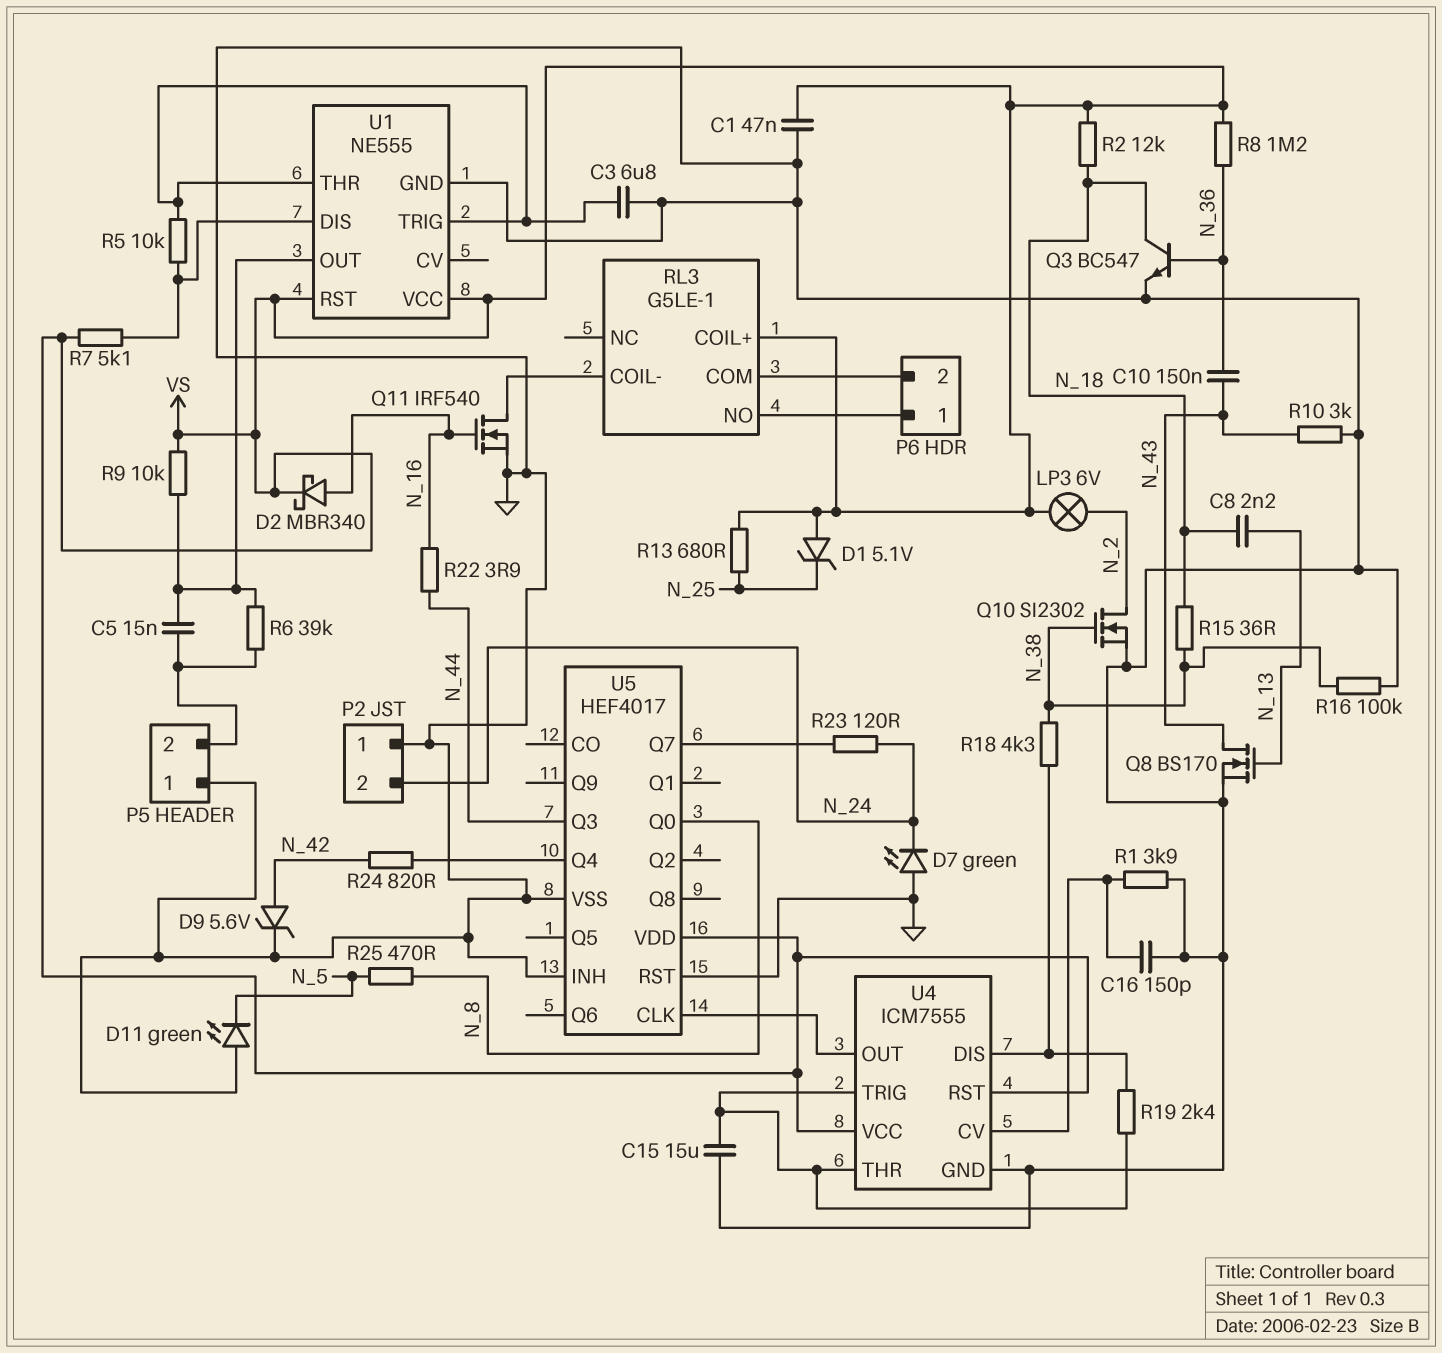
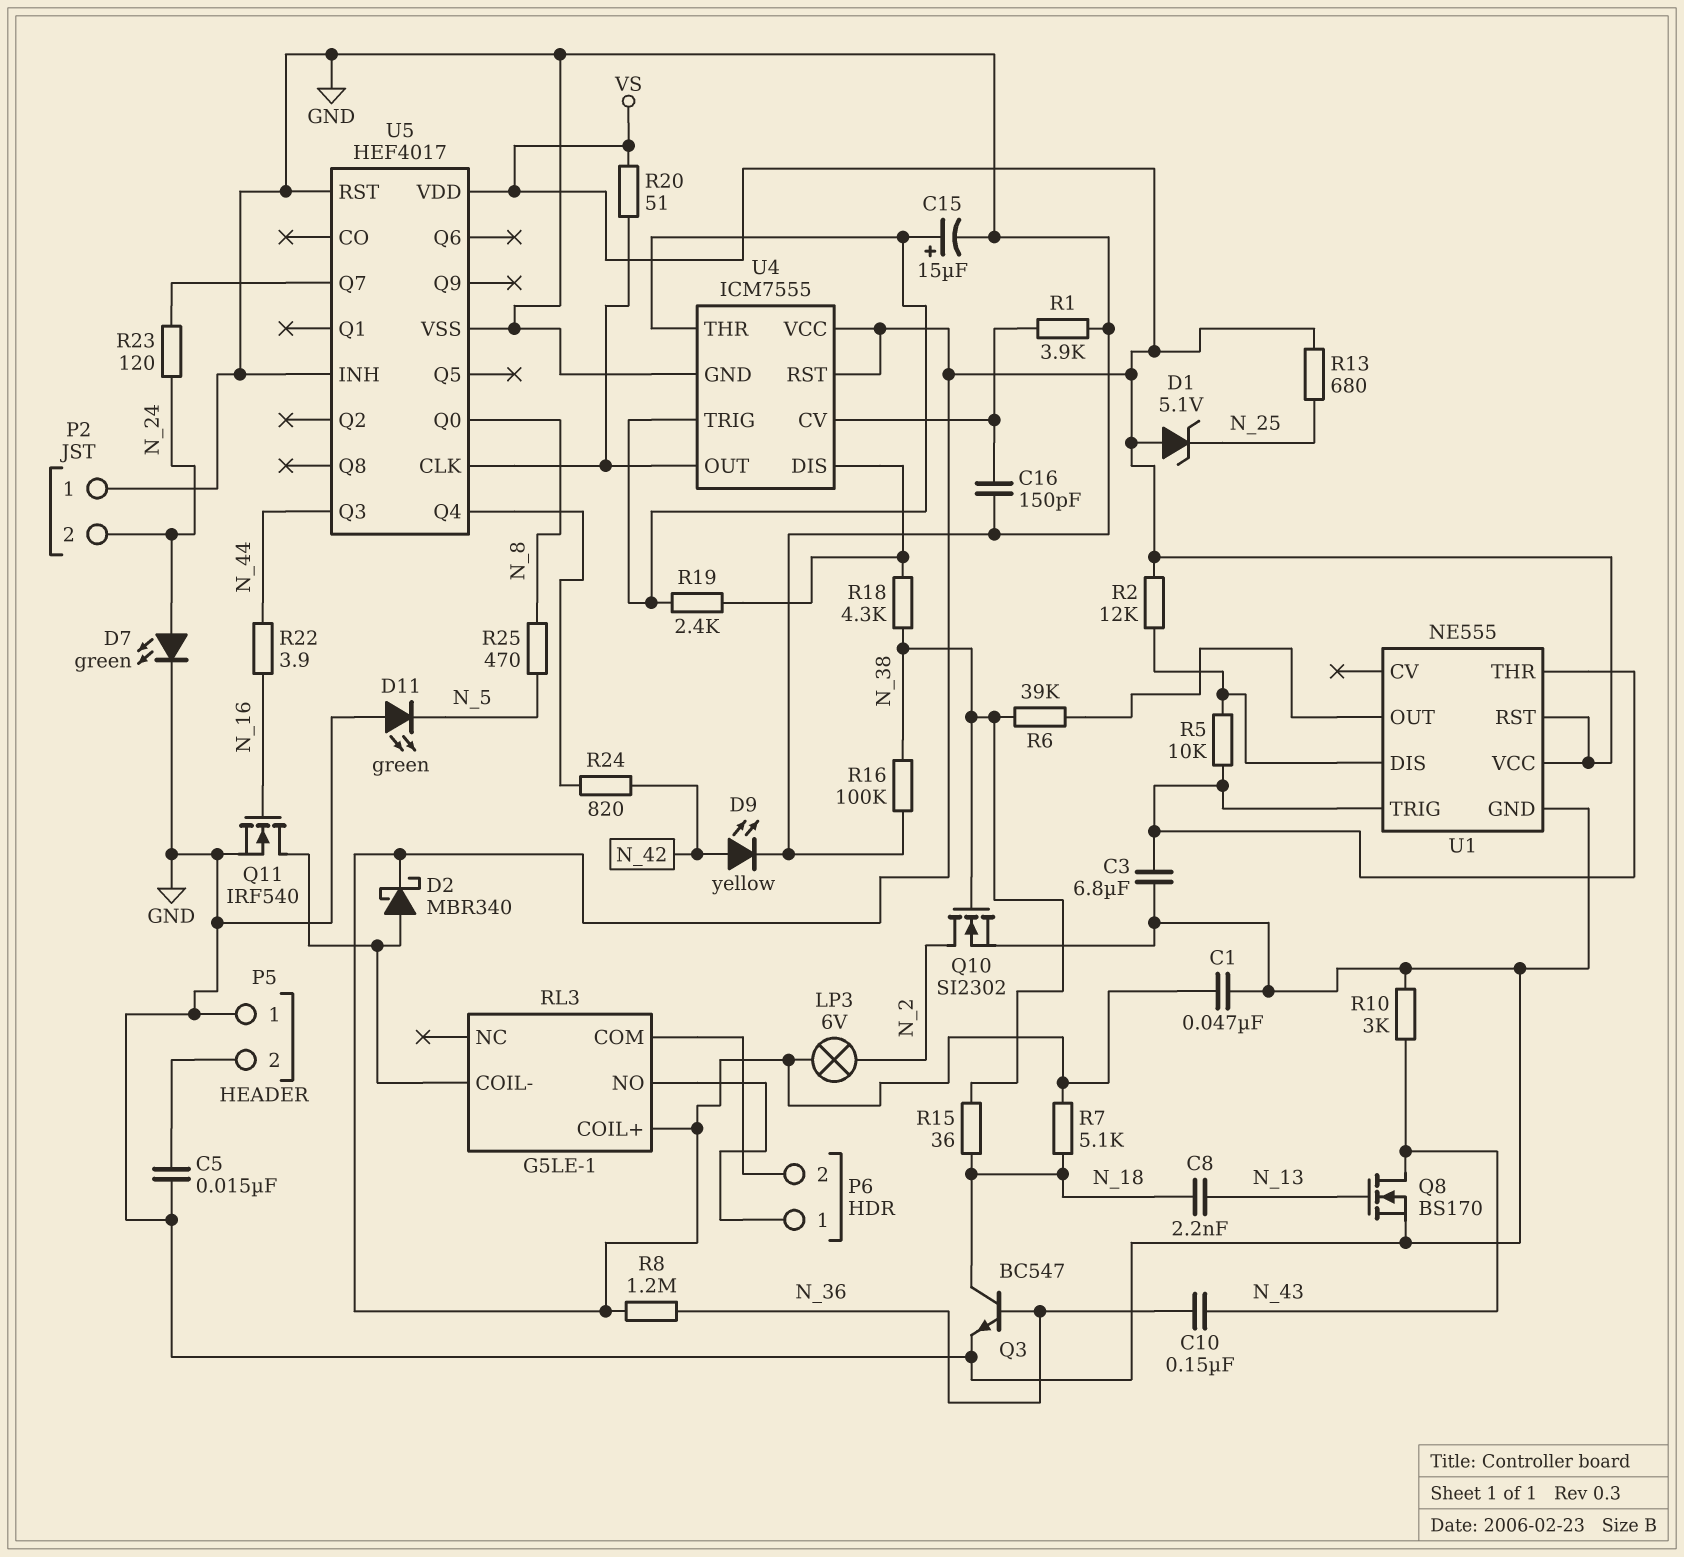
C5: 15nF (P5/2, U1/OUT) -> 15nF (GND, P5/2)
C15: 15uF (GND, U4/THR) -> 15uF (plus U4/THR, minus GND)
D2: schottky MBR340 (A N_16, K VS) -> schottky MBR340 (A RL3/COIL-, K VS)
D7: LED green (A GND, K N_24) -> LED green (A N_24, K GND)
D9: zener 5.6V (A N_42, K GND) -> LED yellow (A N_42, K GND)
R2: 12k (N_18, VS) -> 12k (U1/DIS, VS)
R6: 39k (P5/2, U1/OUT) -> 39k (N_38, U1/OUT)
R7: 5.1k (U1/DIS, VS) -> 5.1k (N_18, VS)
R9: 10k (U1/OUT, VS) -> none
R20: none -> 51 (U4/OUT, VS)

